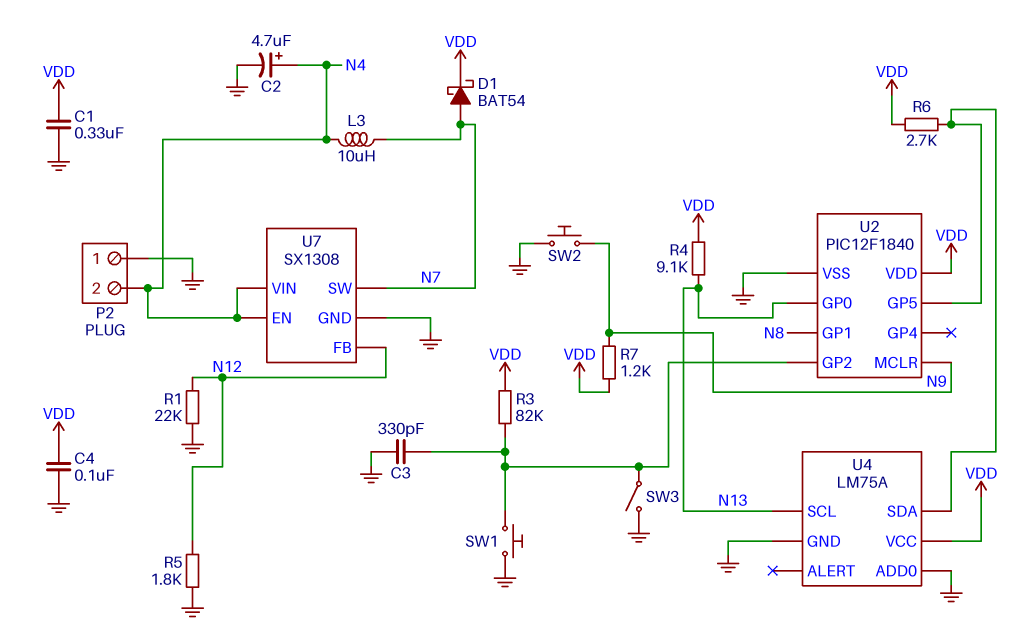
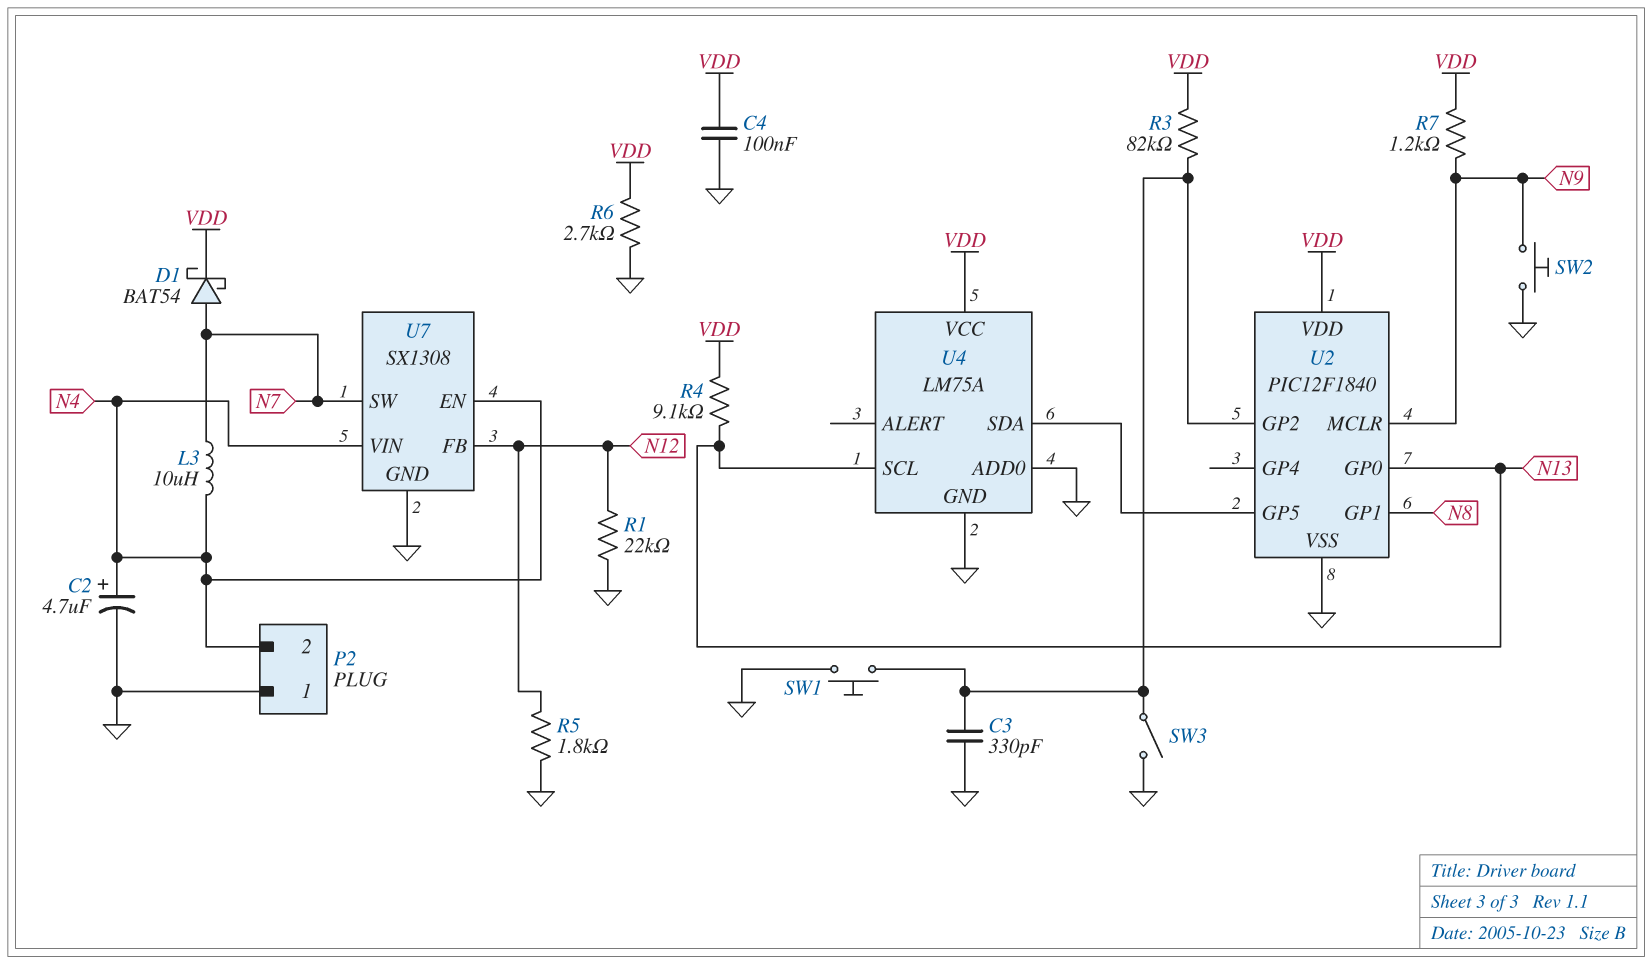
C1: 330nF (GND, VDD) -> none
R6: 2.7k (U2/GP5, VDD) -> 2.7k (GND, VDD)

